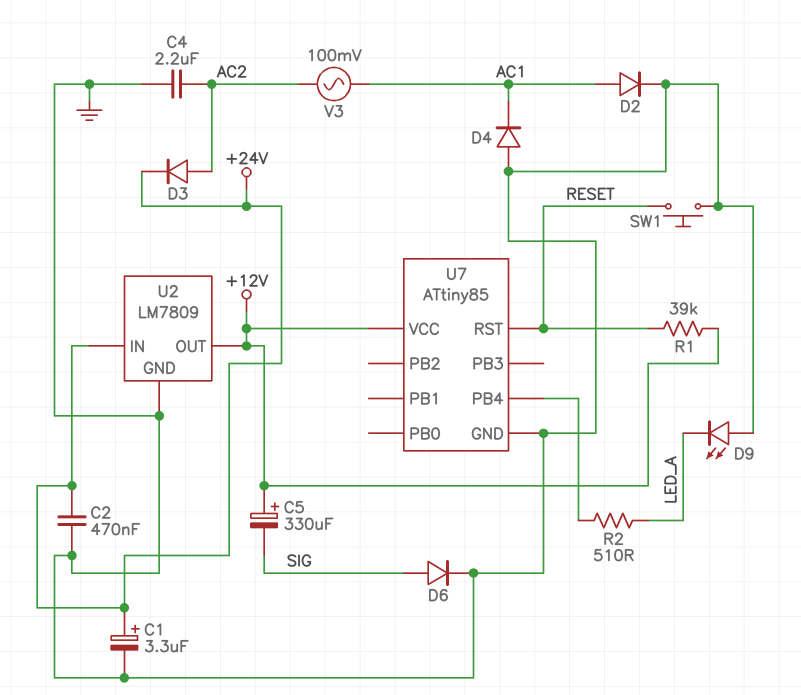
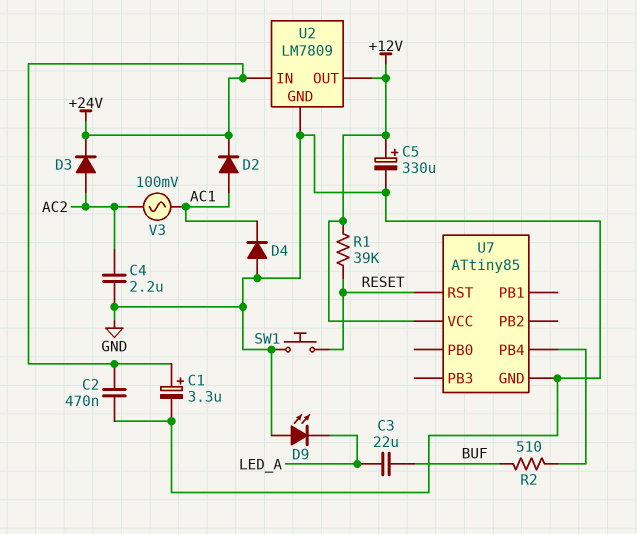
C3: none -> 22uF (BUF, LED_A)
C5: 330uF (plus +12V, minus SIG) -> 330uF (plus +12V, minus GND)
D2: diode (A AC1, K GND) -> diode (A AC1, K +24V)
D6: diode (A SIG, K GND) -> none
R2: 510 (LED_A, U7/PB4) -> 510 (BUF, U7/PB4)

